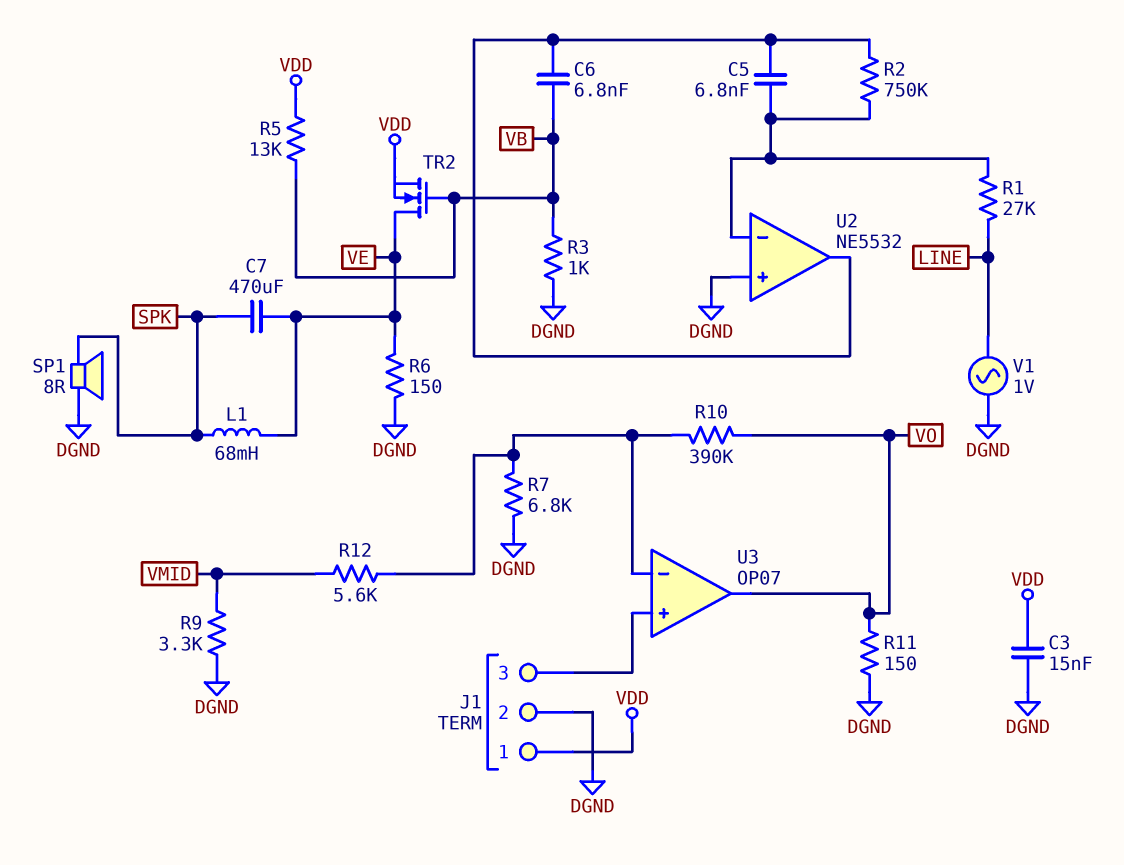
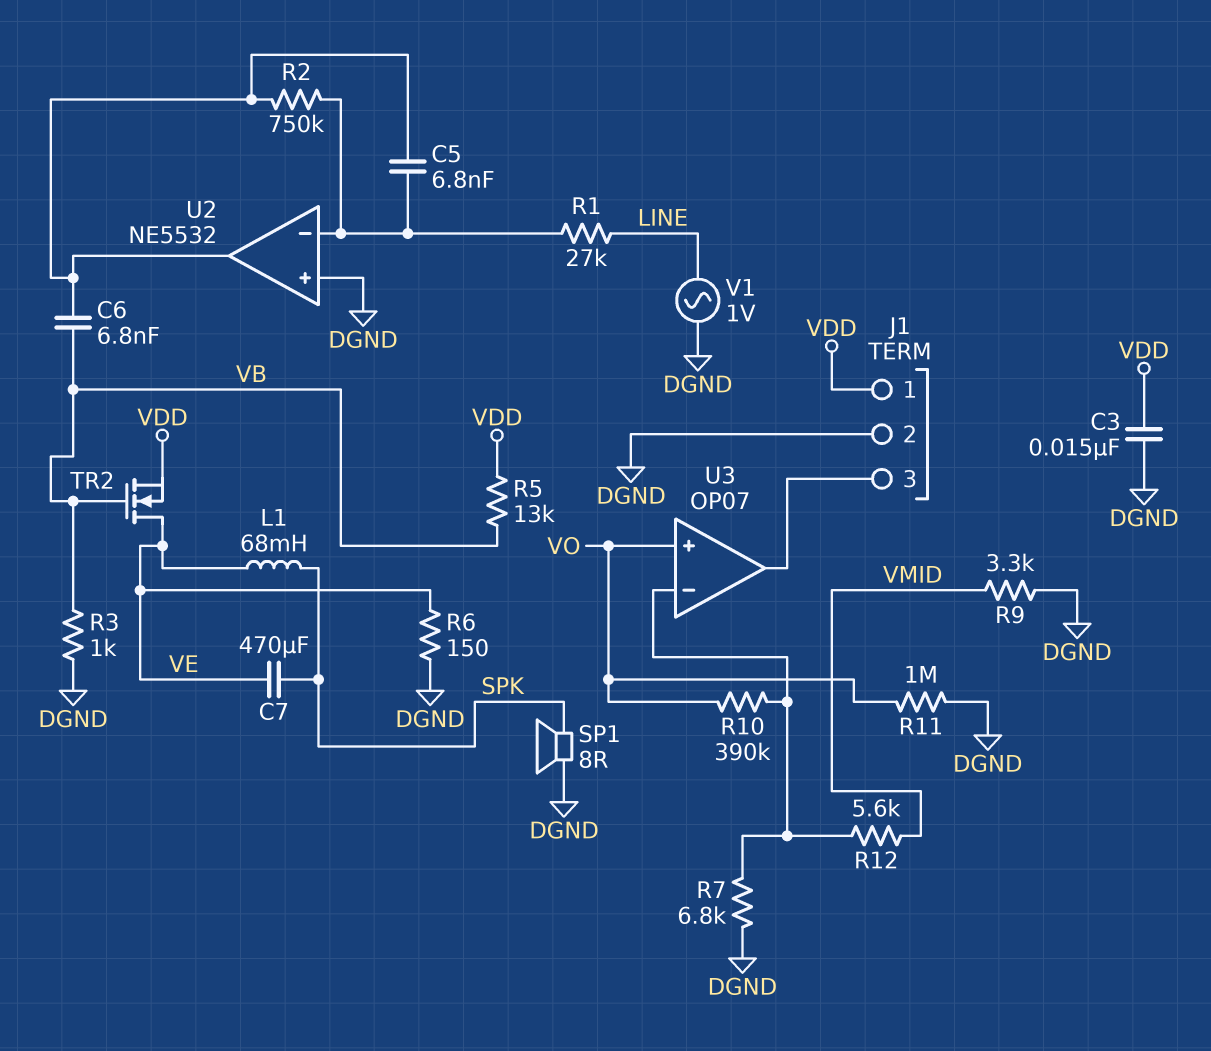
R11: 150 (DGND, VO) -> 1M (DGND, VO)
U3 pin in+: J1/3 -> VO
U3 pin out: VO -> J1/3

